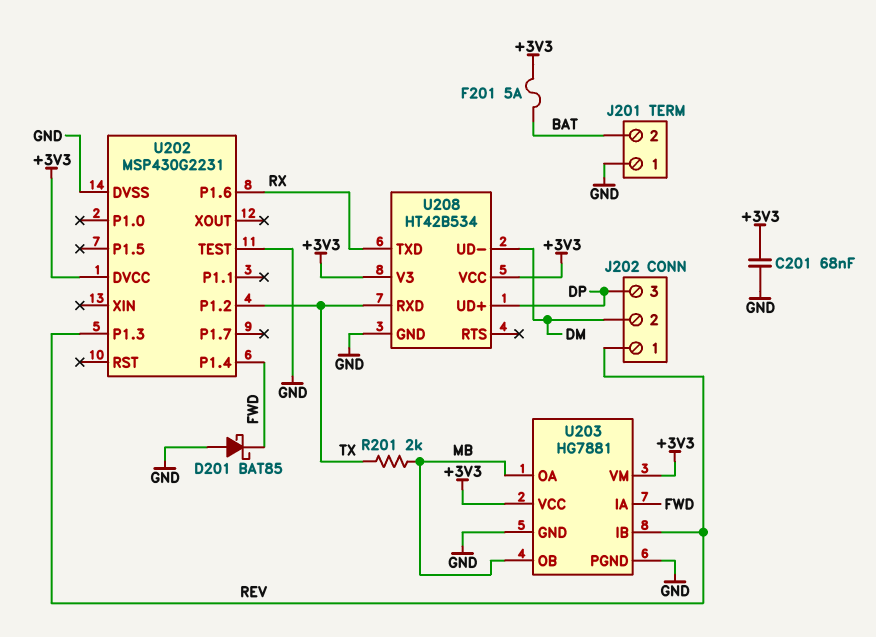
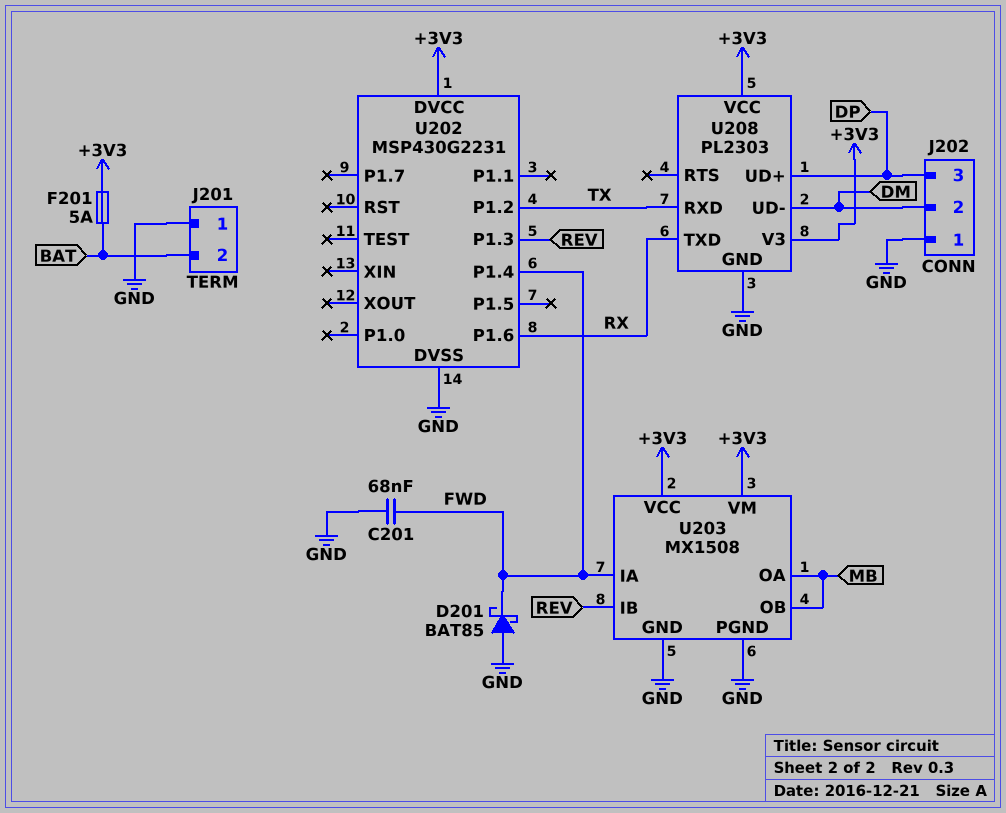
C201: 68nF (+3V3, GND) -> 68nF (FWD, GND)
J202 pin 1: REV -> GND
R201: 2k (MB, TX) -> none
U202 pin TEST: GND -> none
U203: HG7881 -> MX1508
U208: HT42B534 -> PL2303

